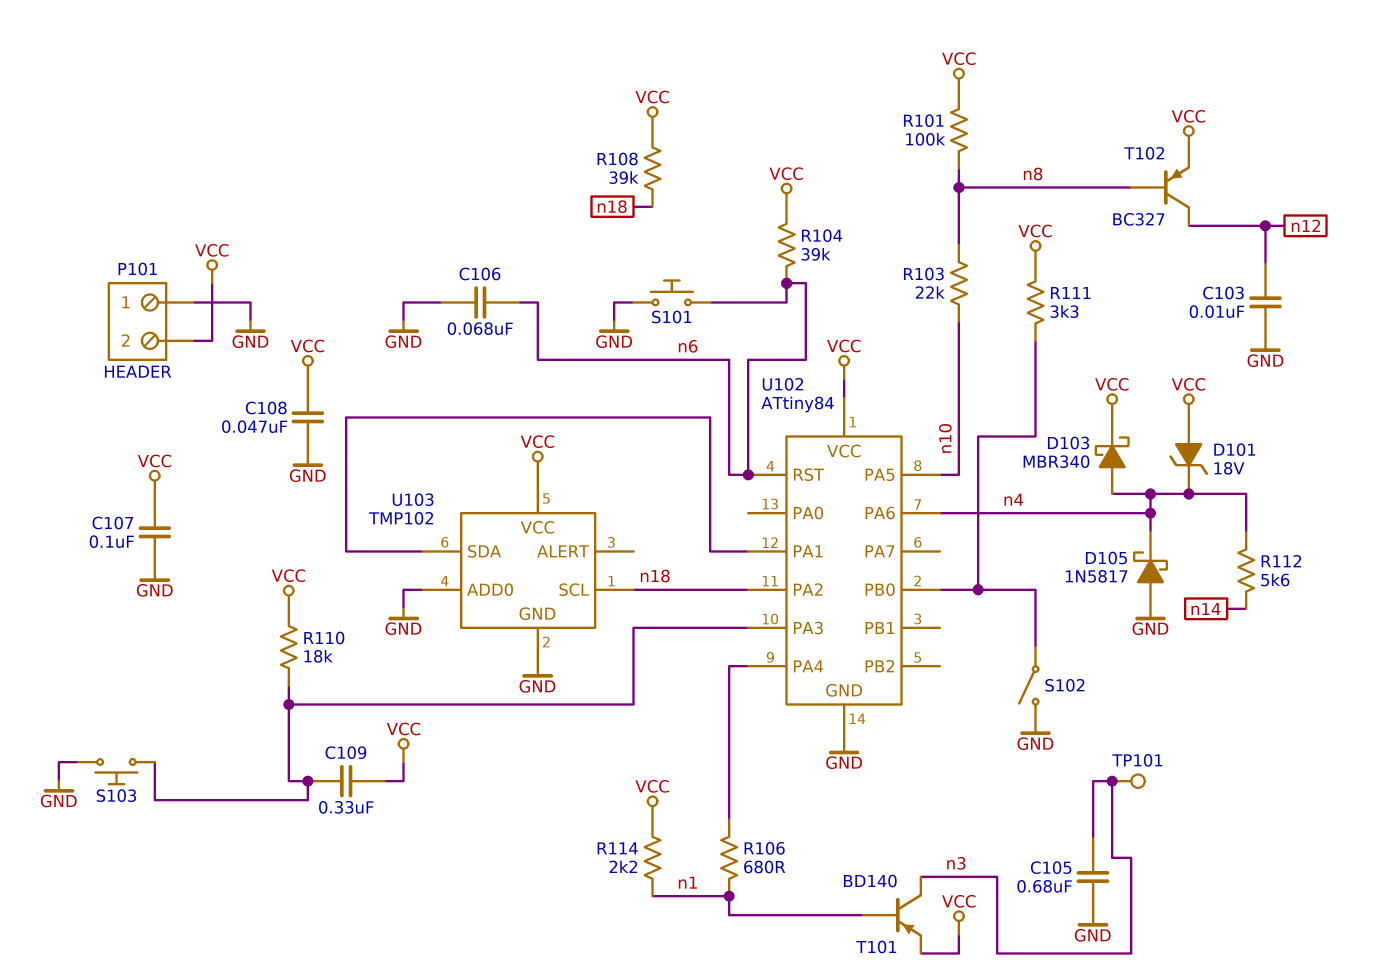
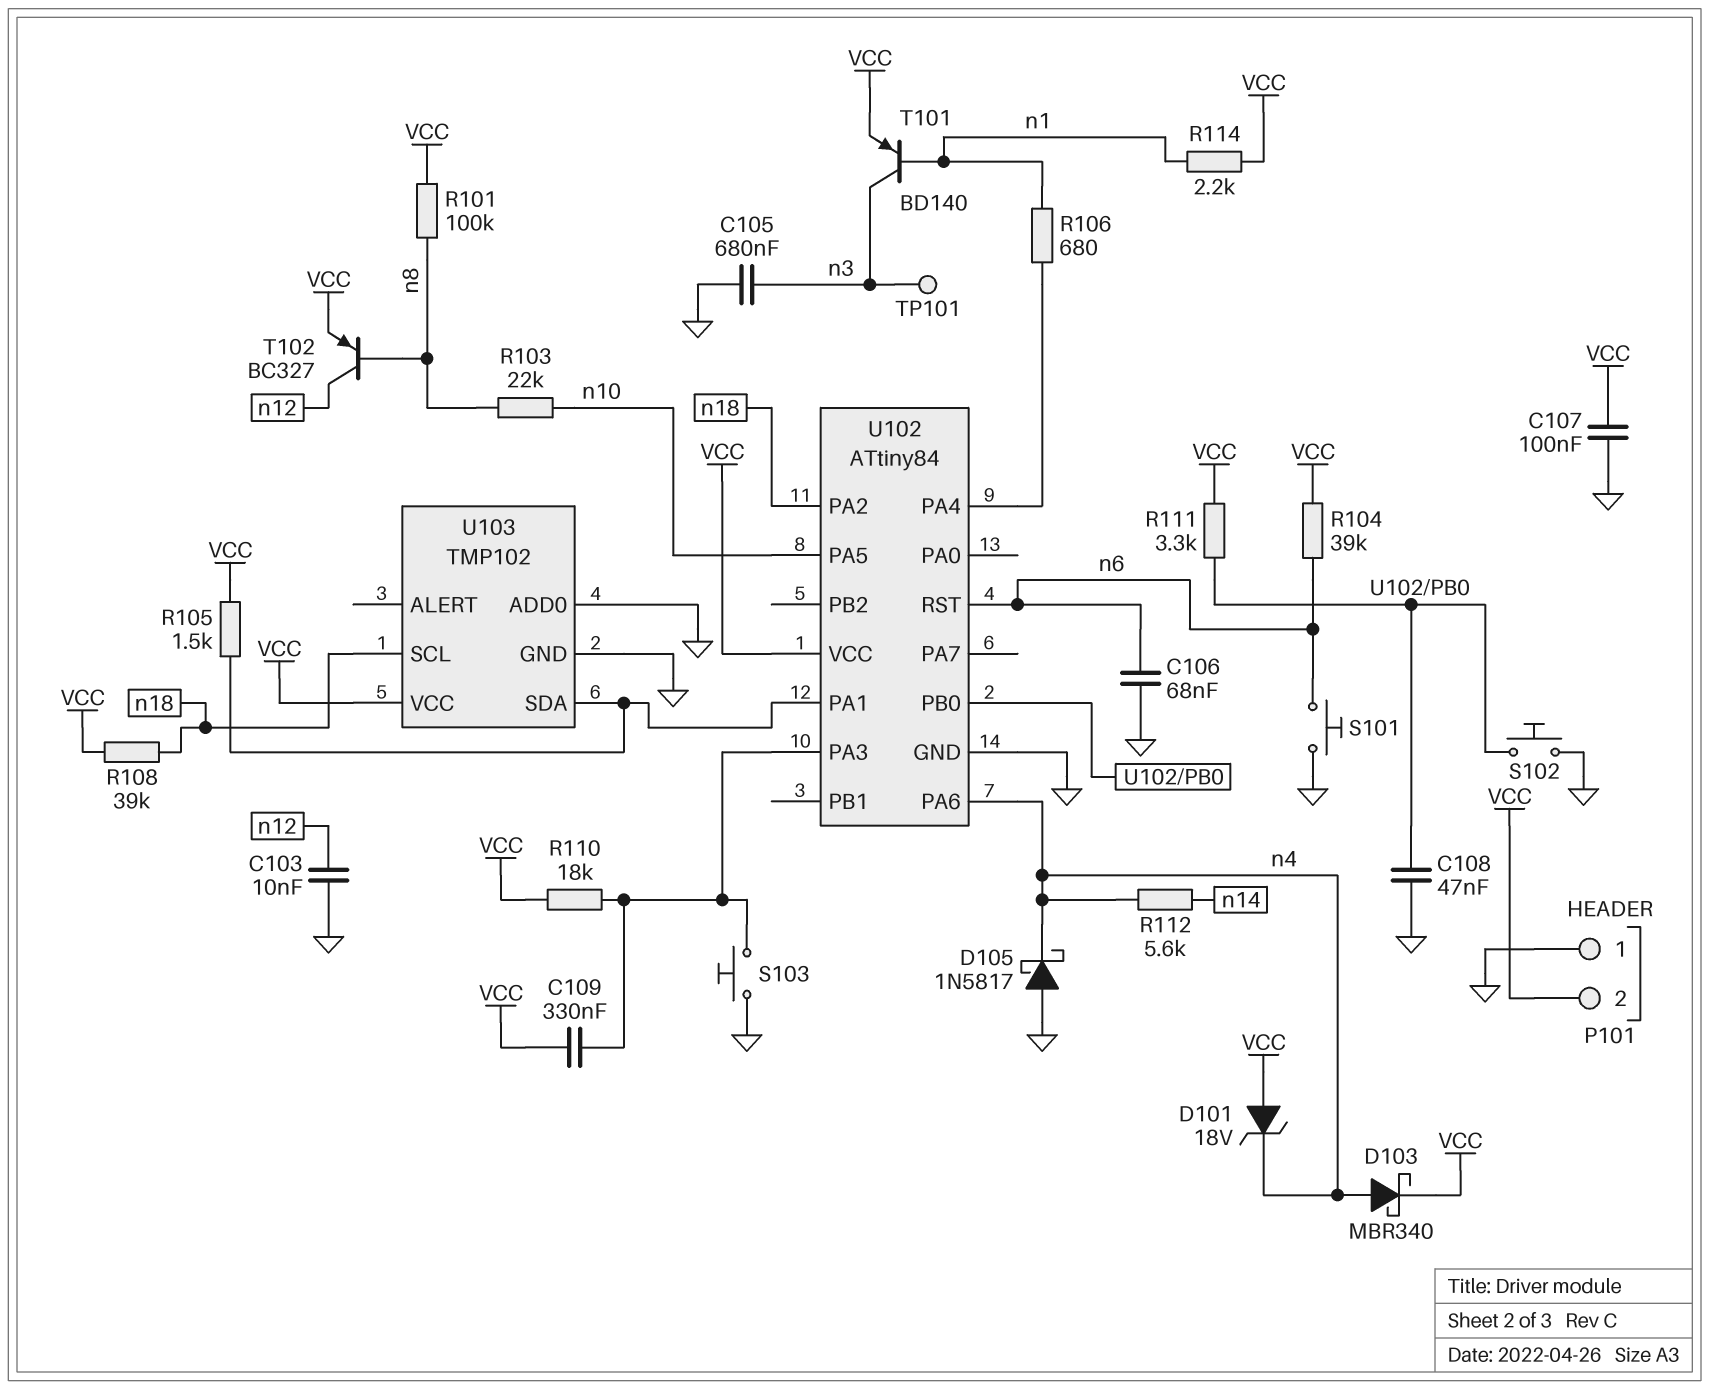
C108: 47nF (GND, VCC) -> 47nF (GND, U102/PB0)
R105: none -> 1.5k (U102/PA1, VCC)
S102: switch (GND, U102/PB0) -> button (GND, U102/PB0)

